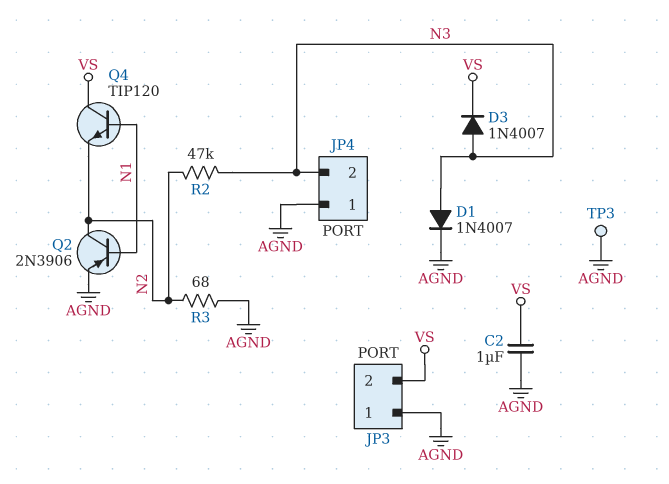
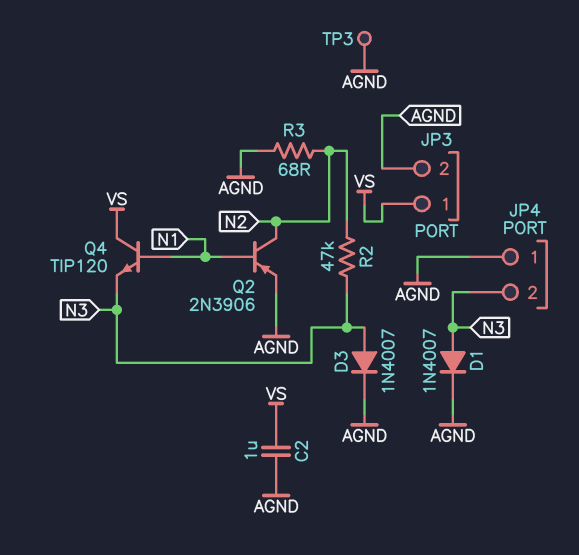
D3: diode 1N4007 (A N3, K VS) -> diode 1N4007 (A N3, K AGND)
JP3 pin 1: AGND -> VS
JP3 pin 2: VS -> AGND
Q4: NPN TIP120 (B N1, C VS, E N2) -> NPN TIP120 (B N1, C VS, E N3)

